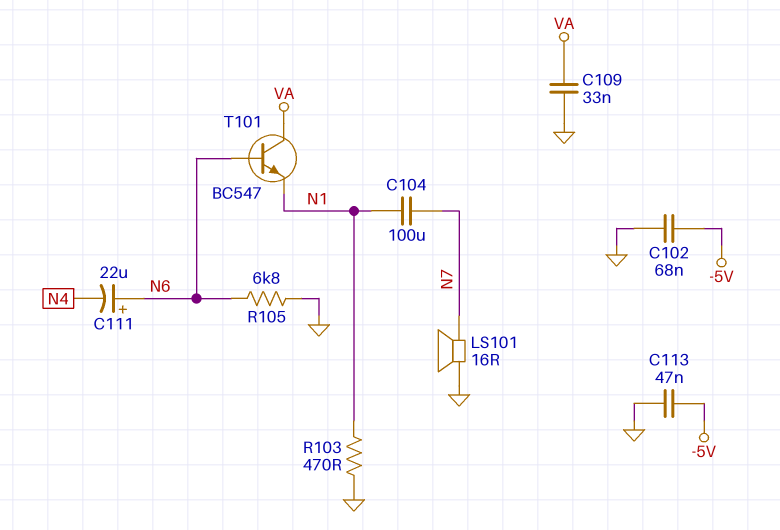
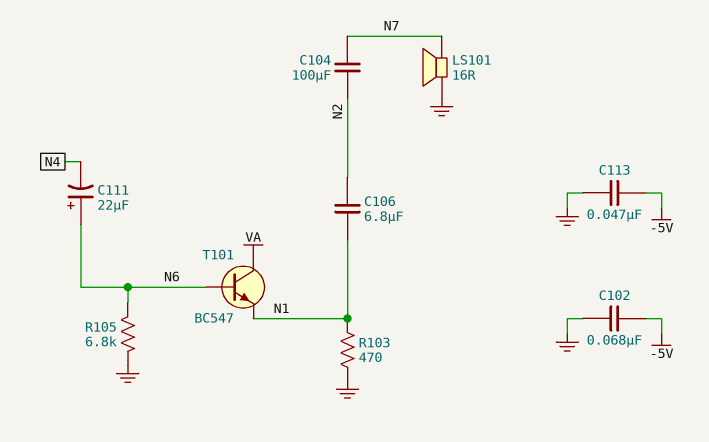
C104: 100uF (N1, N7) -> 100uF (N2, N7)
C106: none -> 6.8uF (N1, N2)
C109: 33nF (GND, VA) -> none

